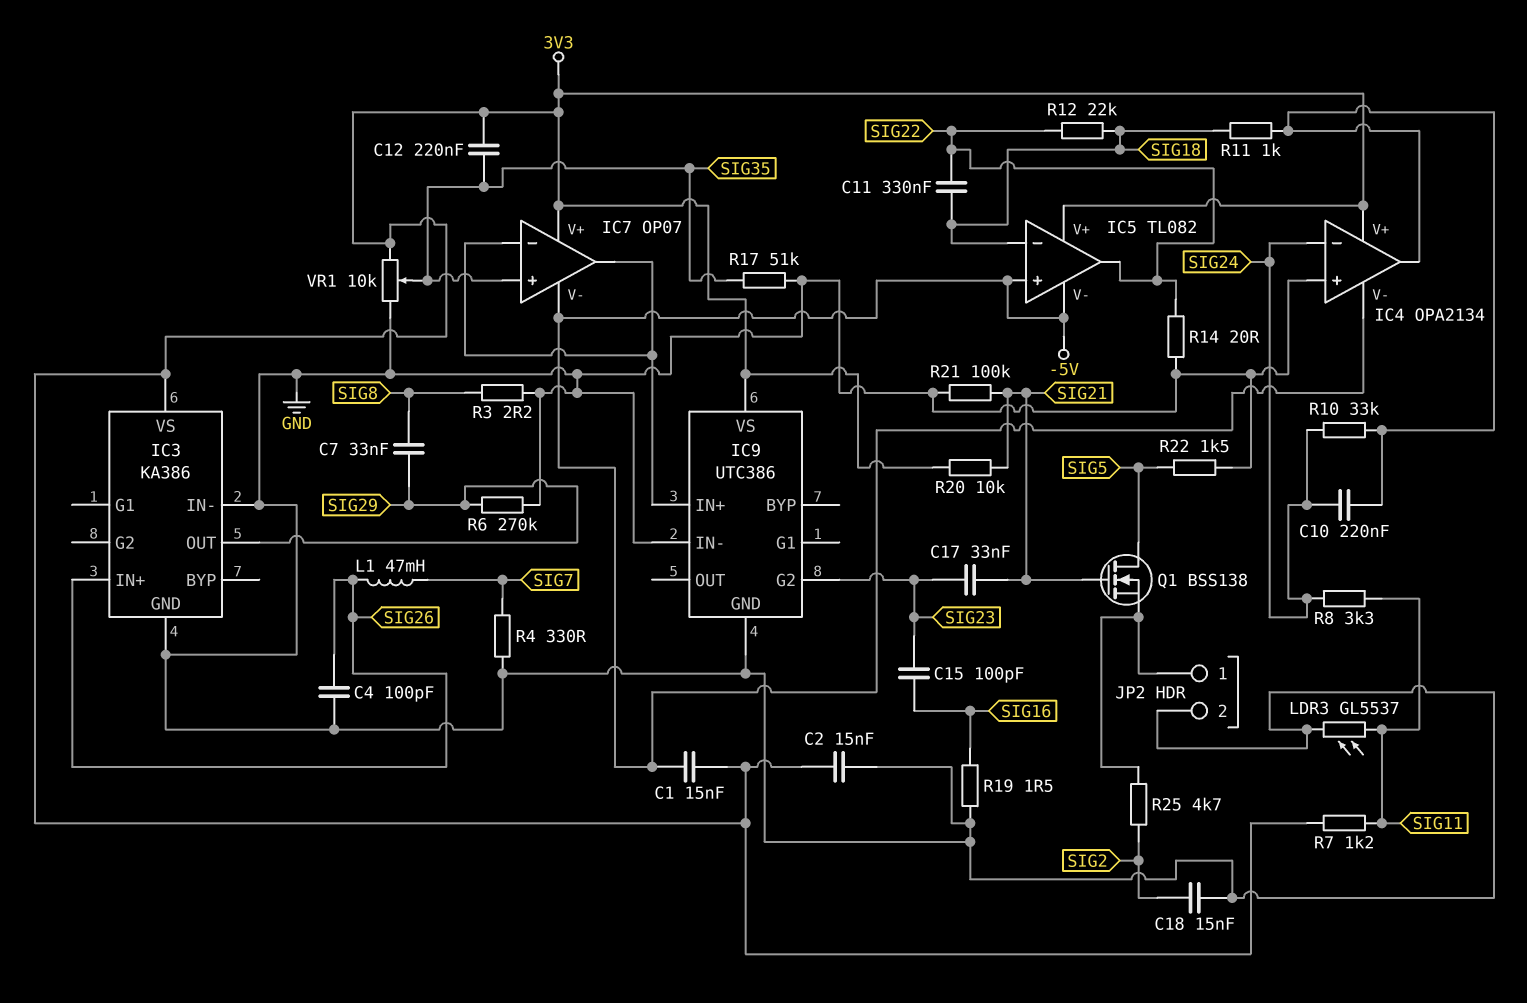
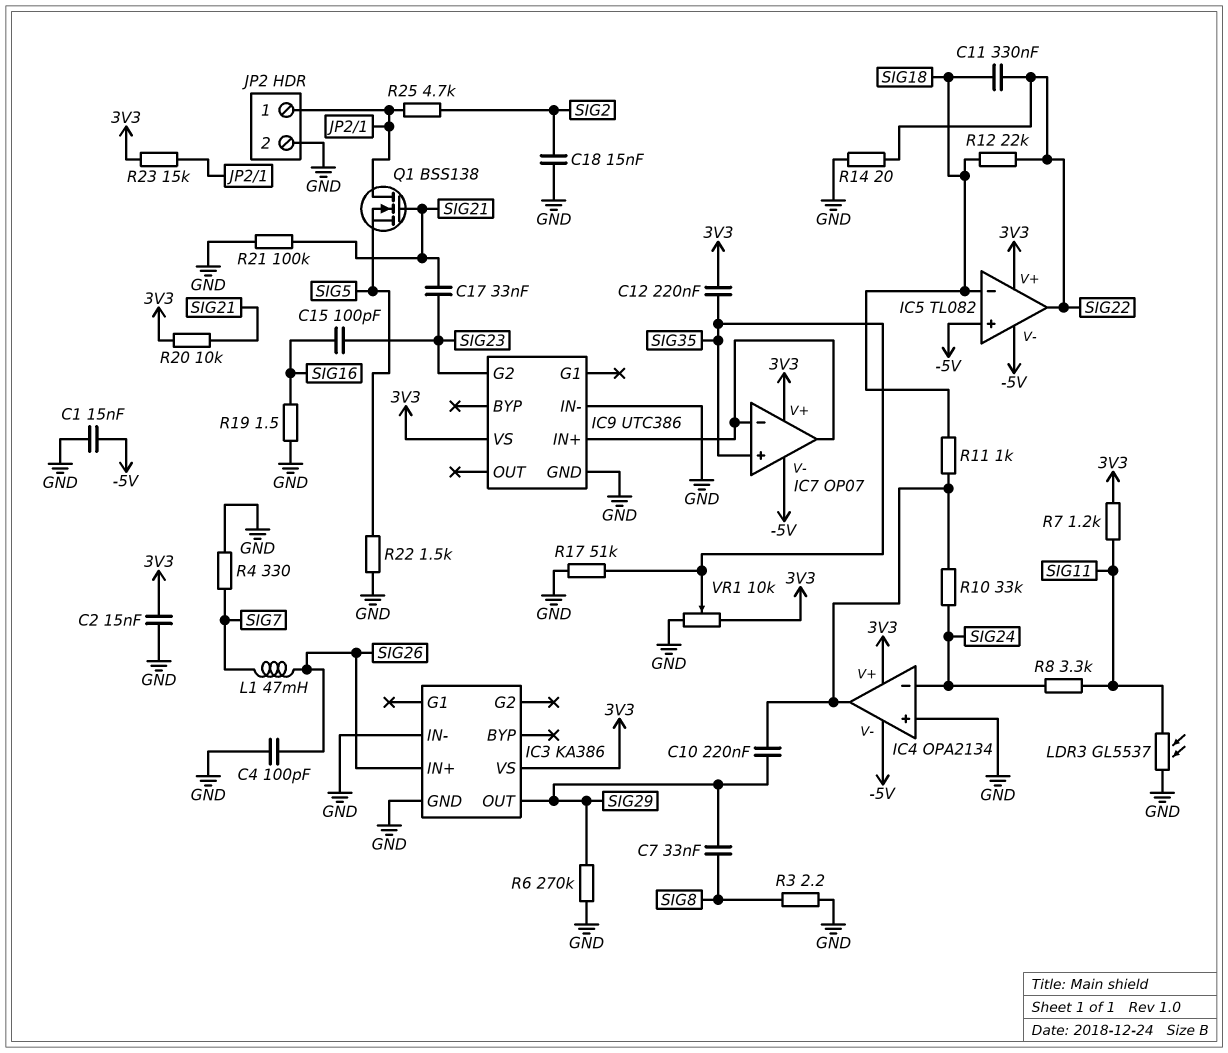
C1: 15nF (-5V, 3V3) -> 15nF (-5V, GND)
C10: 220nF (IC4/out, SIG24) -> 220nF (IC4/out, SIG29)
Q1: NMOS BSS138 (G SIG21, D SIG5, S JP2/1) -> NMOS BSS138 (G SIG21, D JP2/1, S SIG5)
R23: none -> 15k (3V3, JP2/1)

